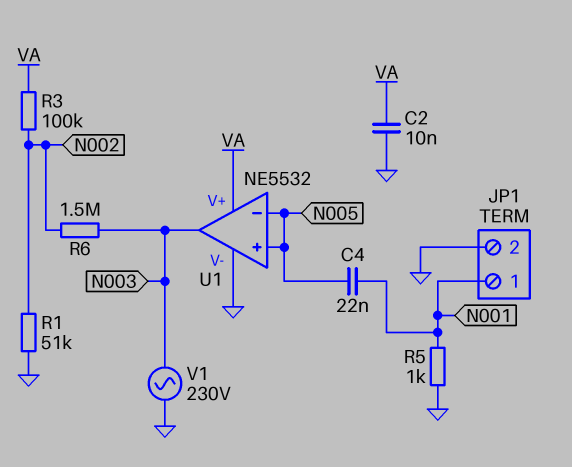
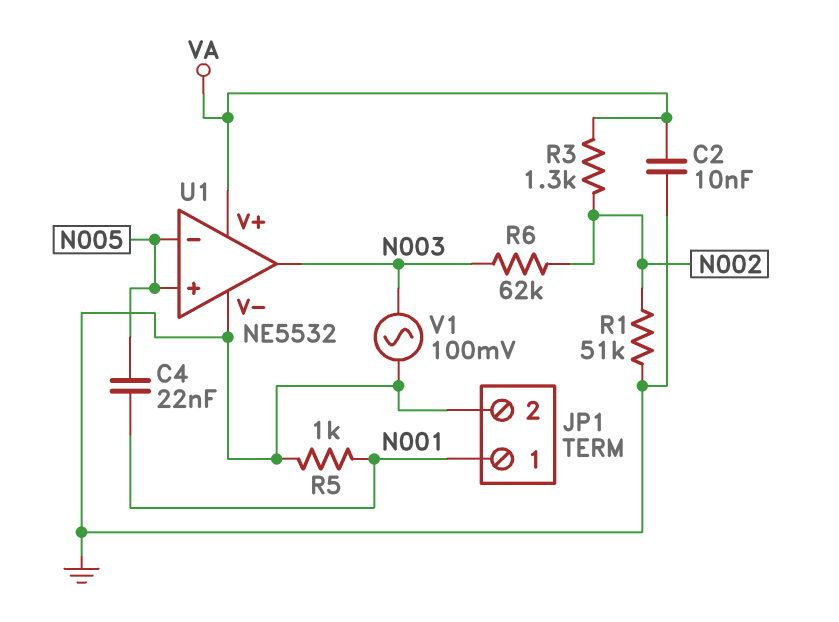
R3: 100k (N002, VA) -> 1.3k (N002, VA)
R6: 1.5M (N002, N003) -> 62k (N002, N003)
V1: AC 230V (GND, N003) -> AC 100mV (GND, N003)

